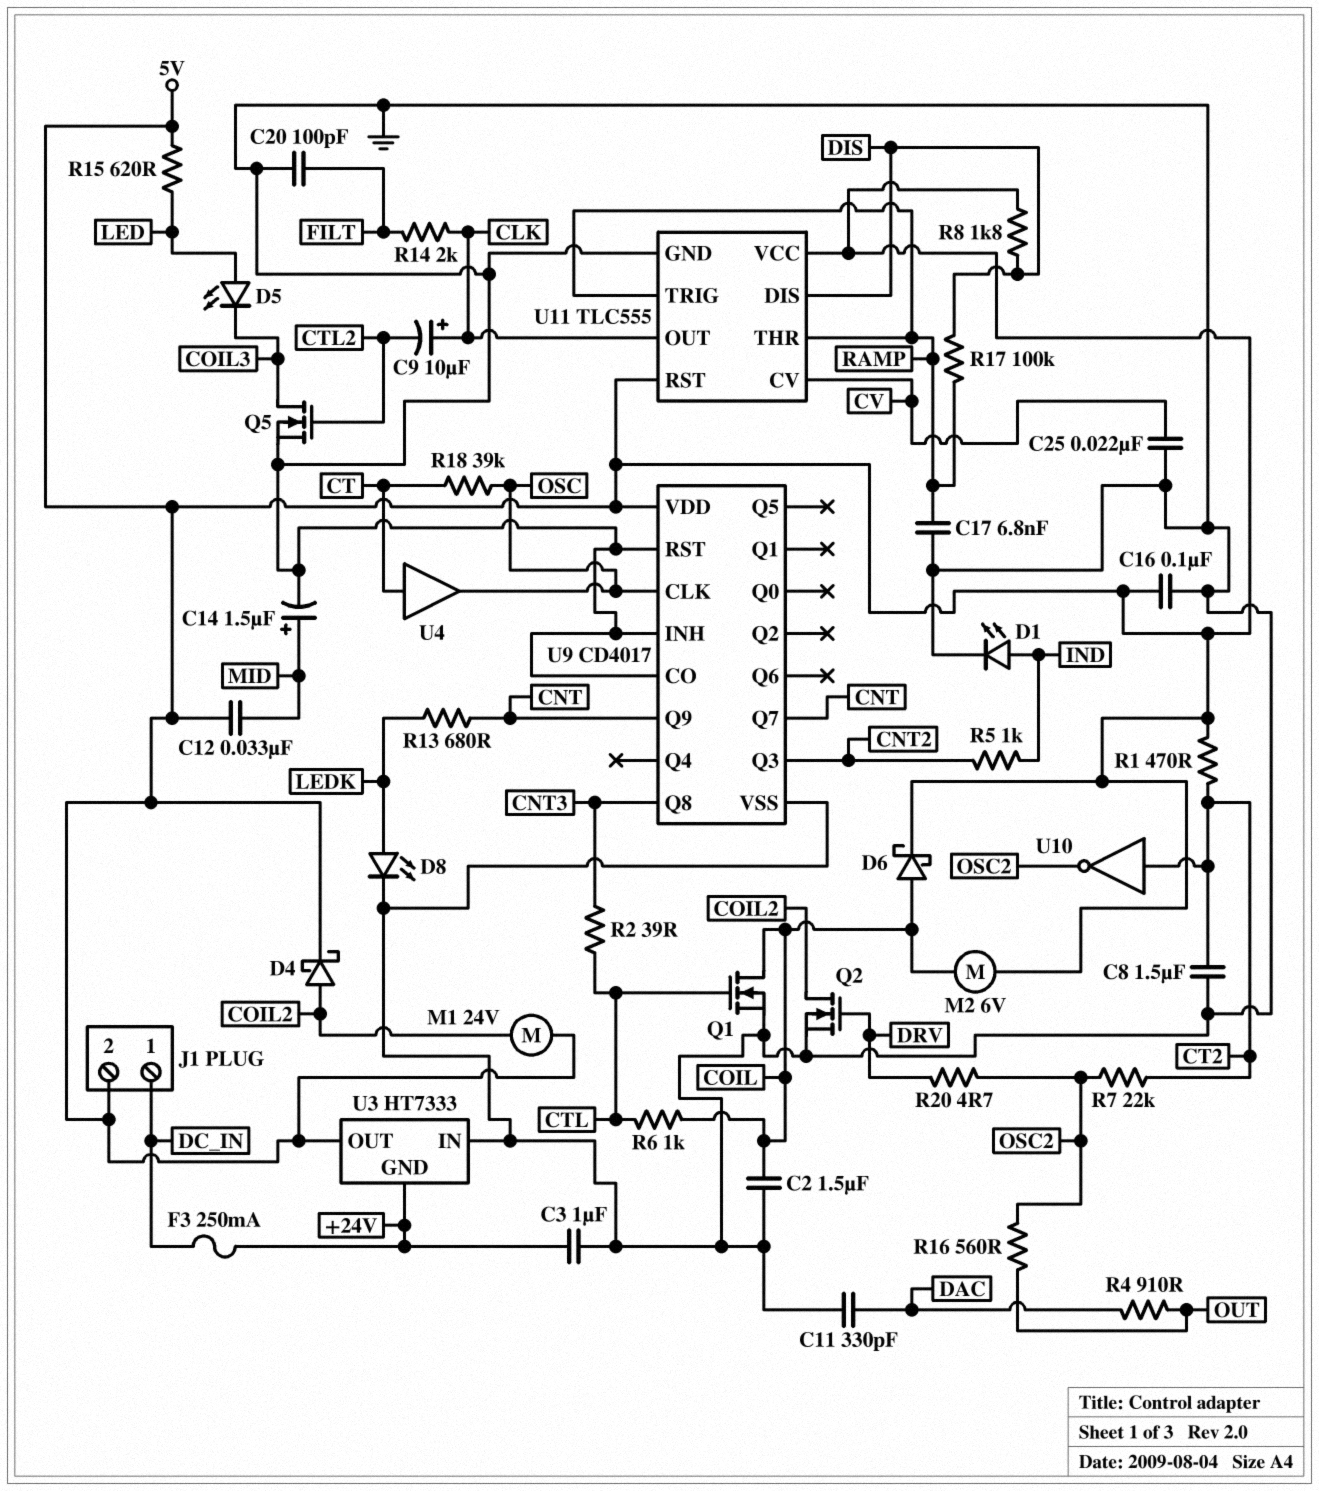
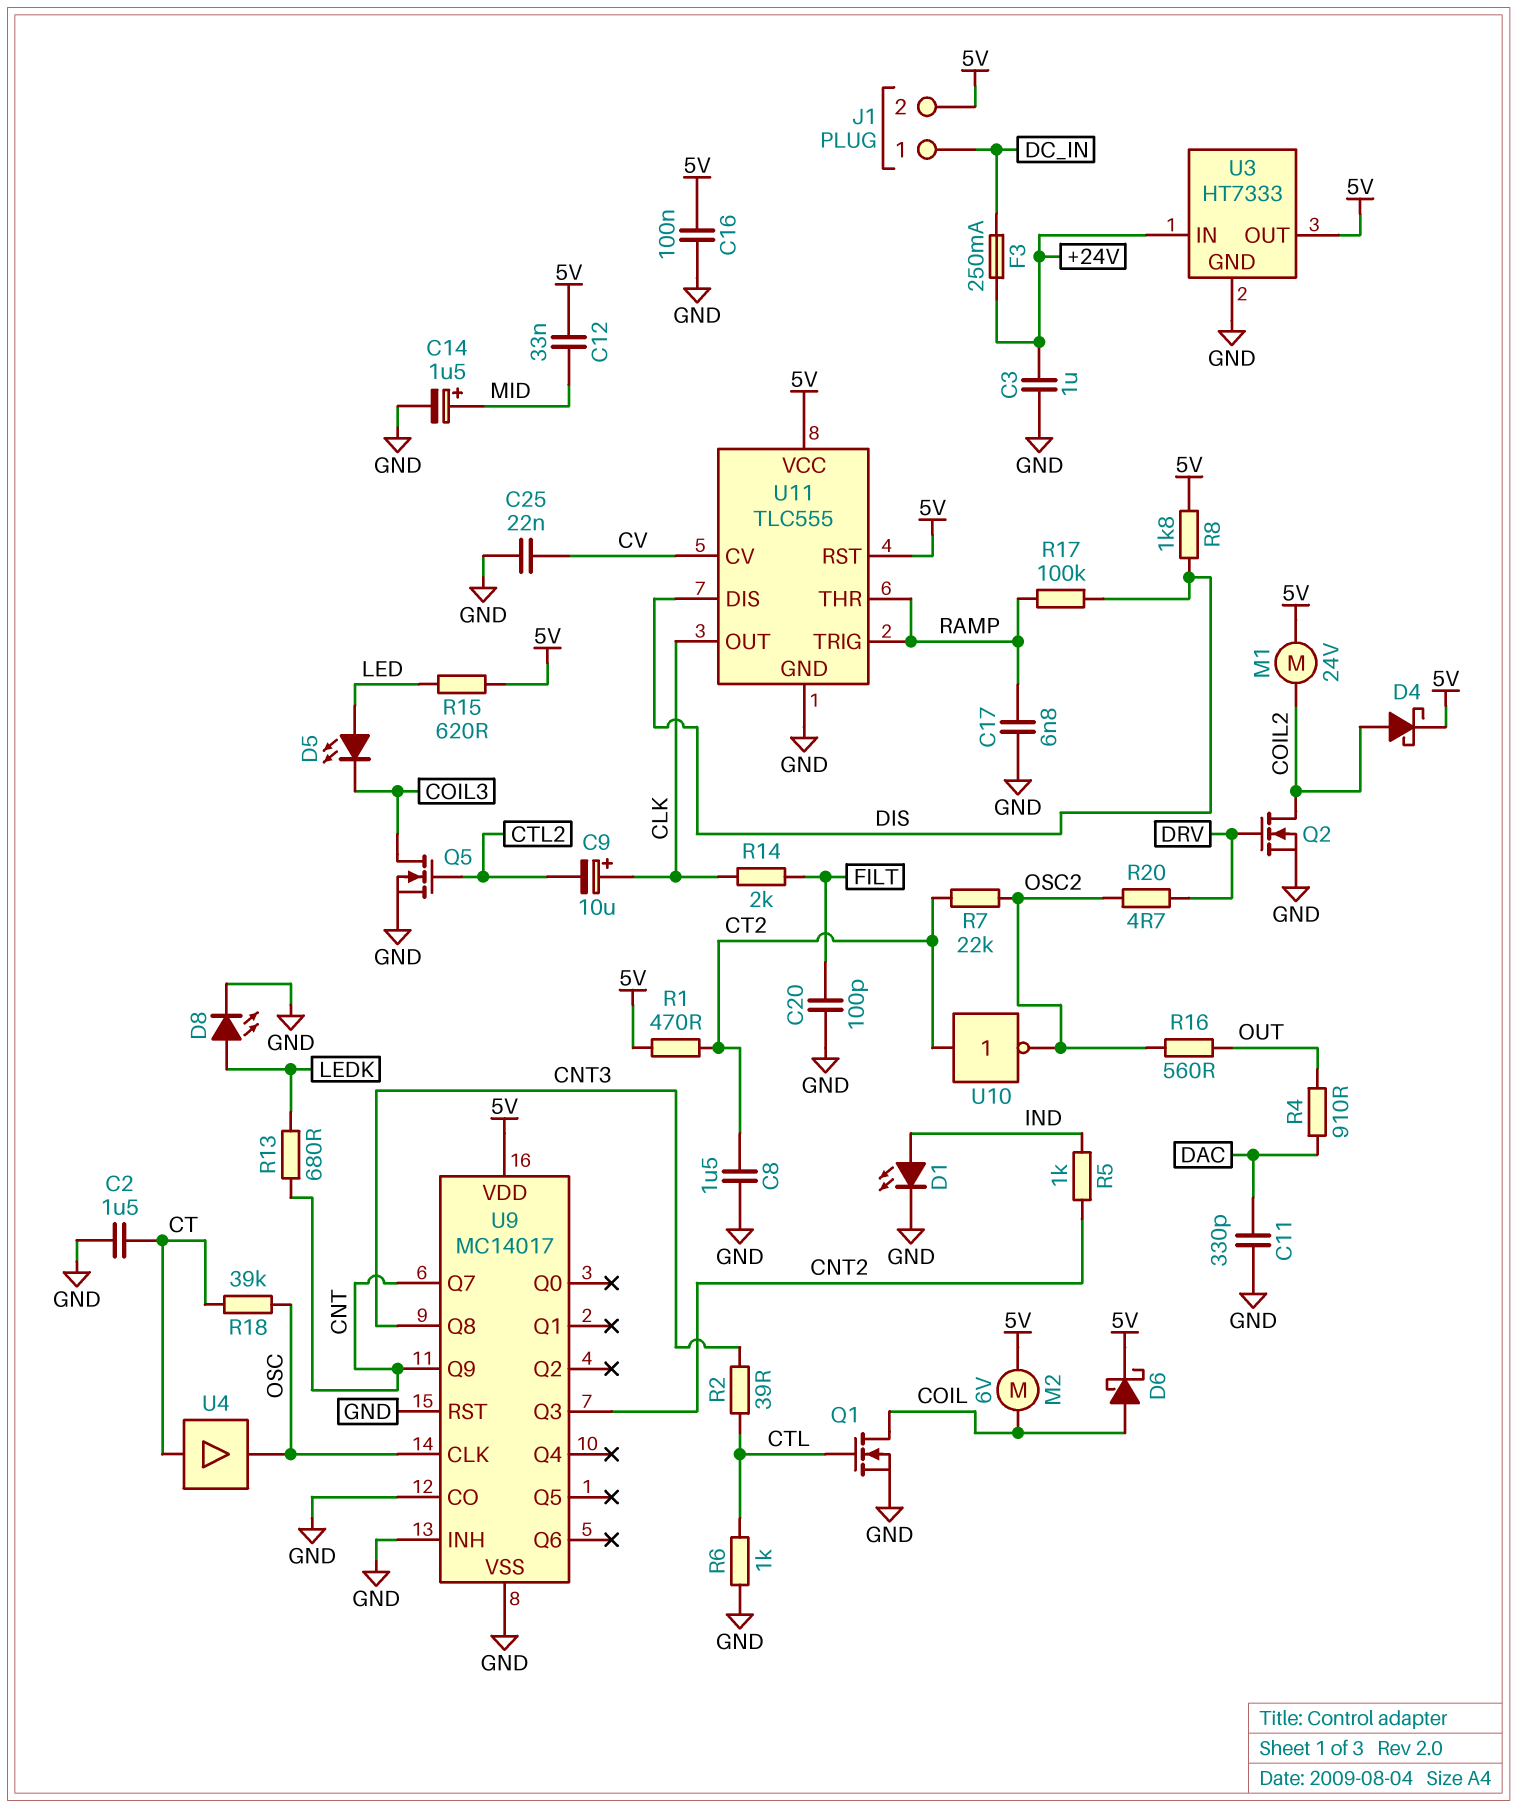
C2: 1.5uF (COIL, GND) -> 1.5uF (CT, GND)
R6: 1k (COIL, CTL) -> 1k (CTL, GND)
U3 pin GND: +24V -> GND
U3 pin IN: GND -> +24V
U9: CD4017 -> MC14017

